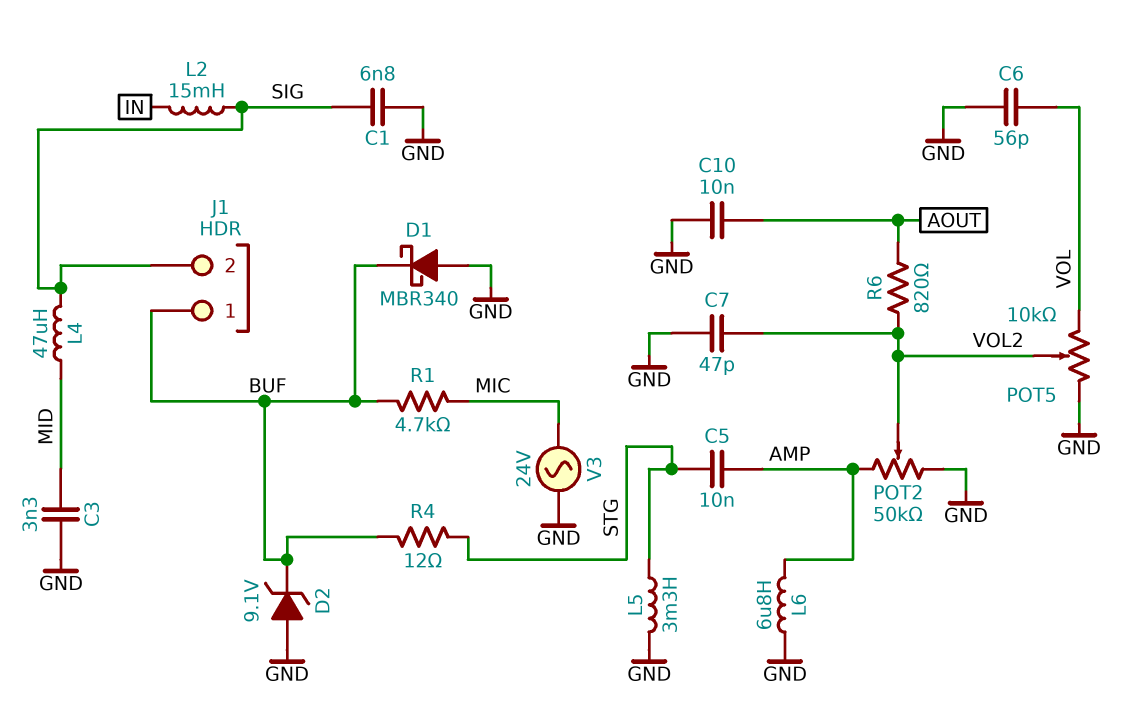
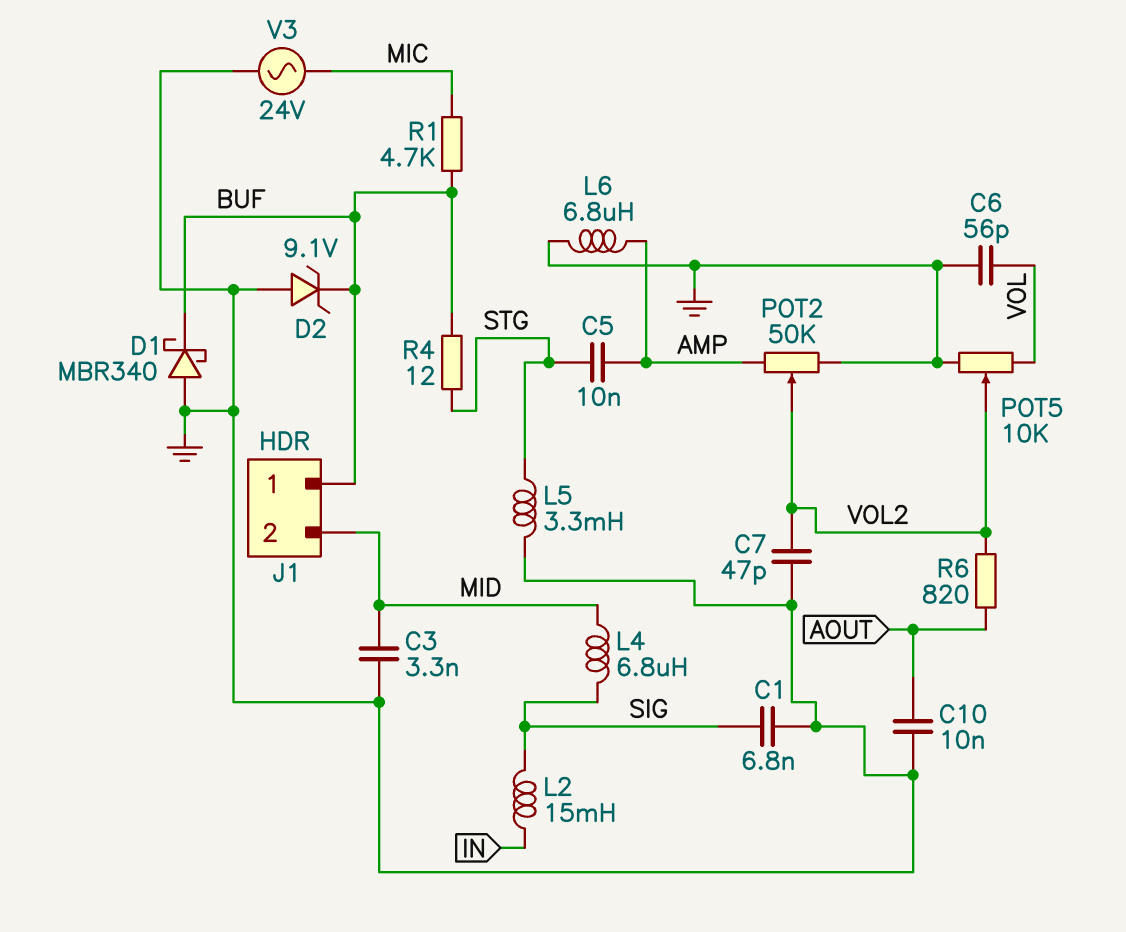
J1 pin 2: SIG -> MID
L4: 47uH (MID, SIG) -> 6.8uH (MID, SIG)

